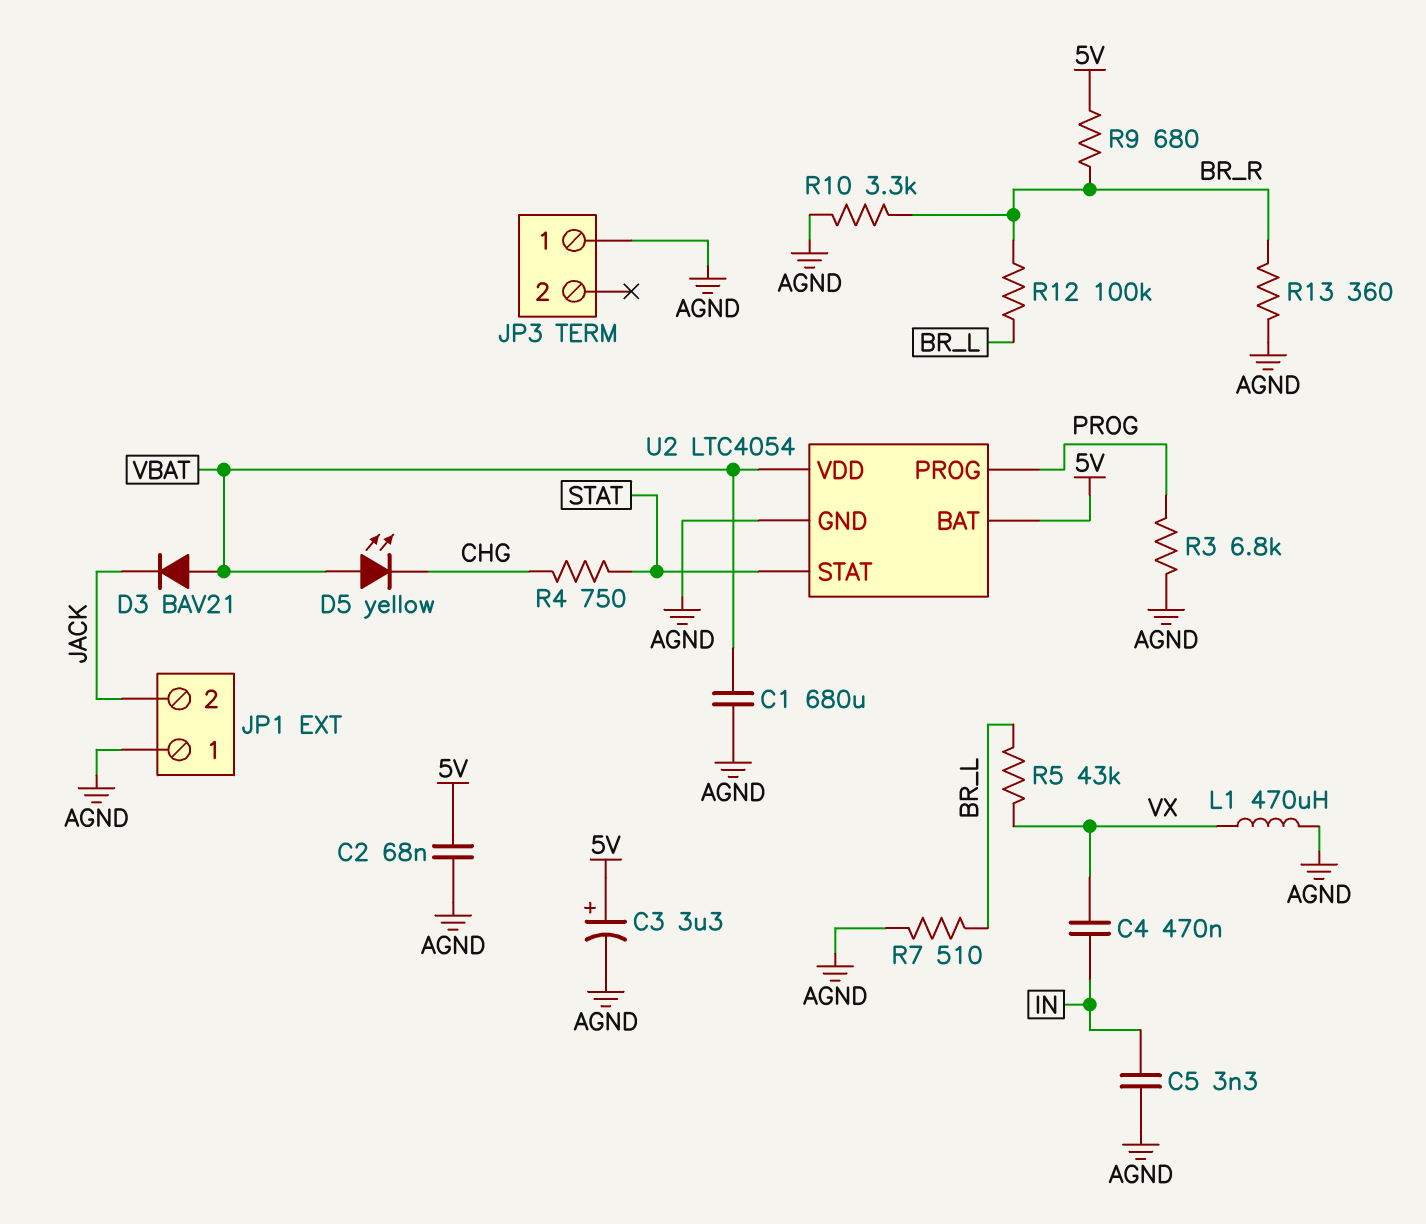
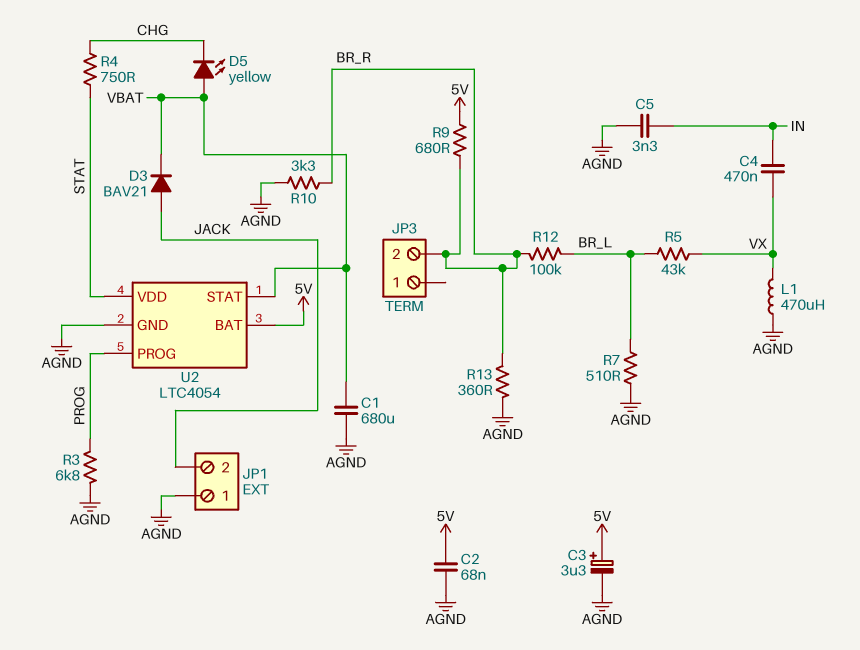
D3: diode BAV21 (A VBAT, K JACK) -> diode BAV21 (A JACK, K VBAT)
JP3 pin 1: AGND -> none
JP3 pin 2: none -> BR_R
U2 pin STAT: STAT -> VBAT
U2 pin VDD: VBAT -> STAT

